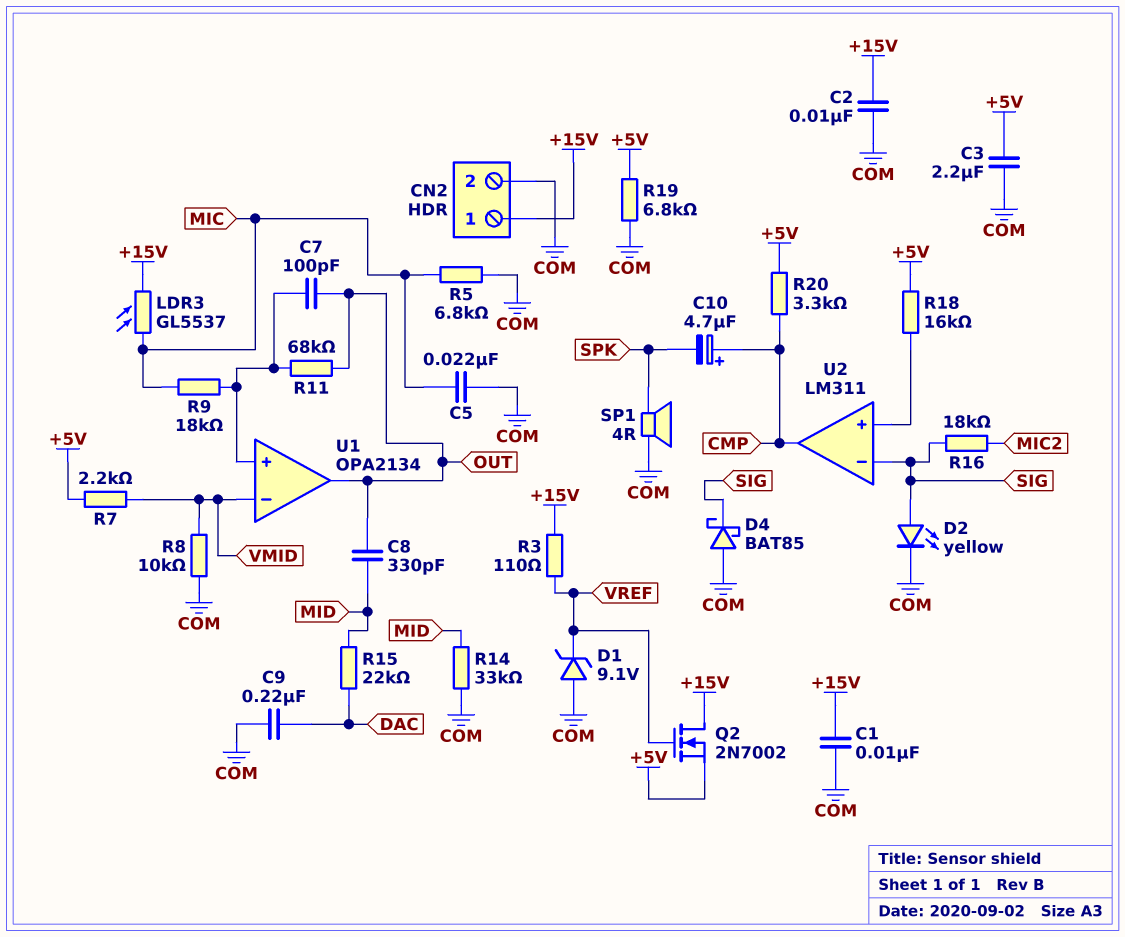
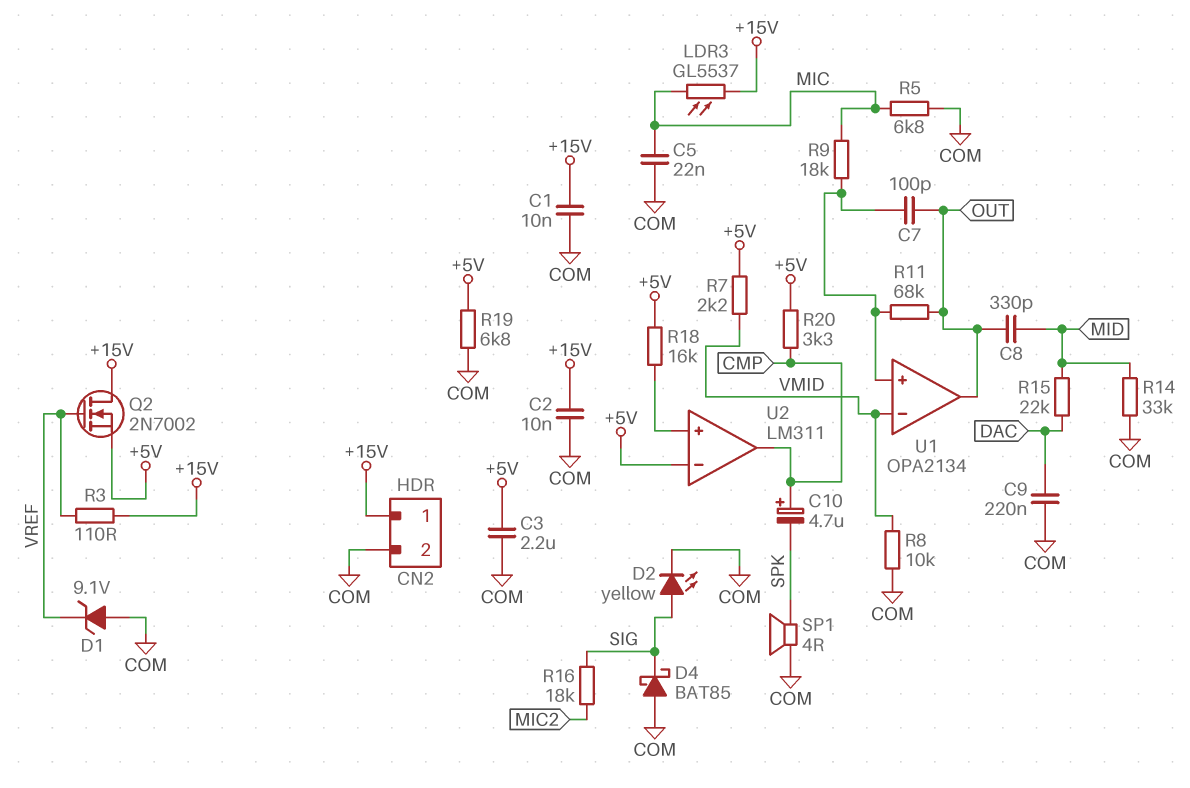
U2 pin in-: SIG -> +5V

